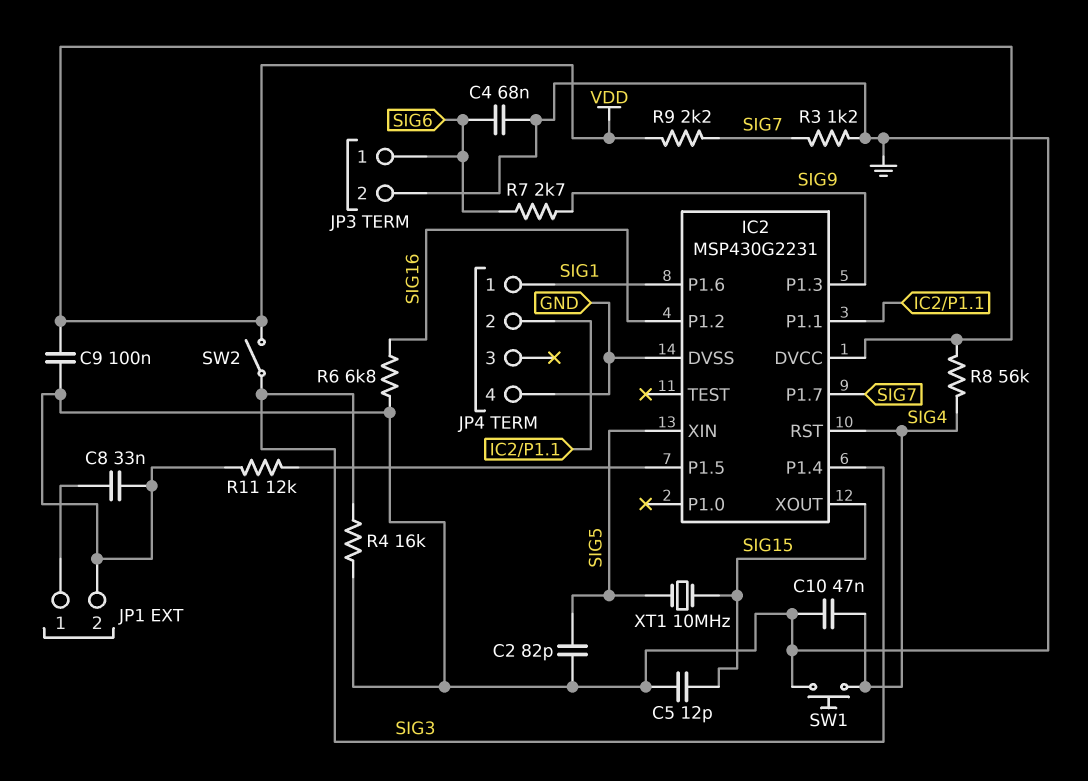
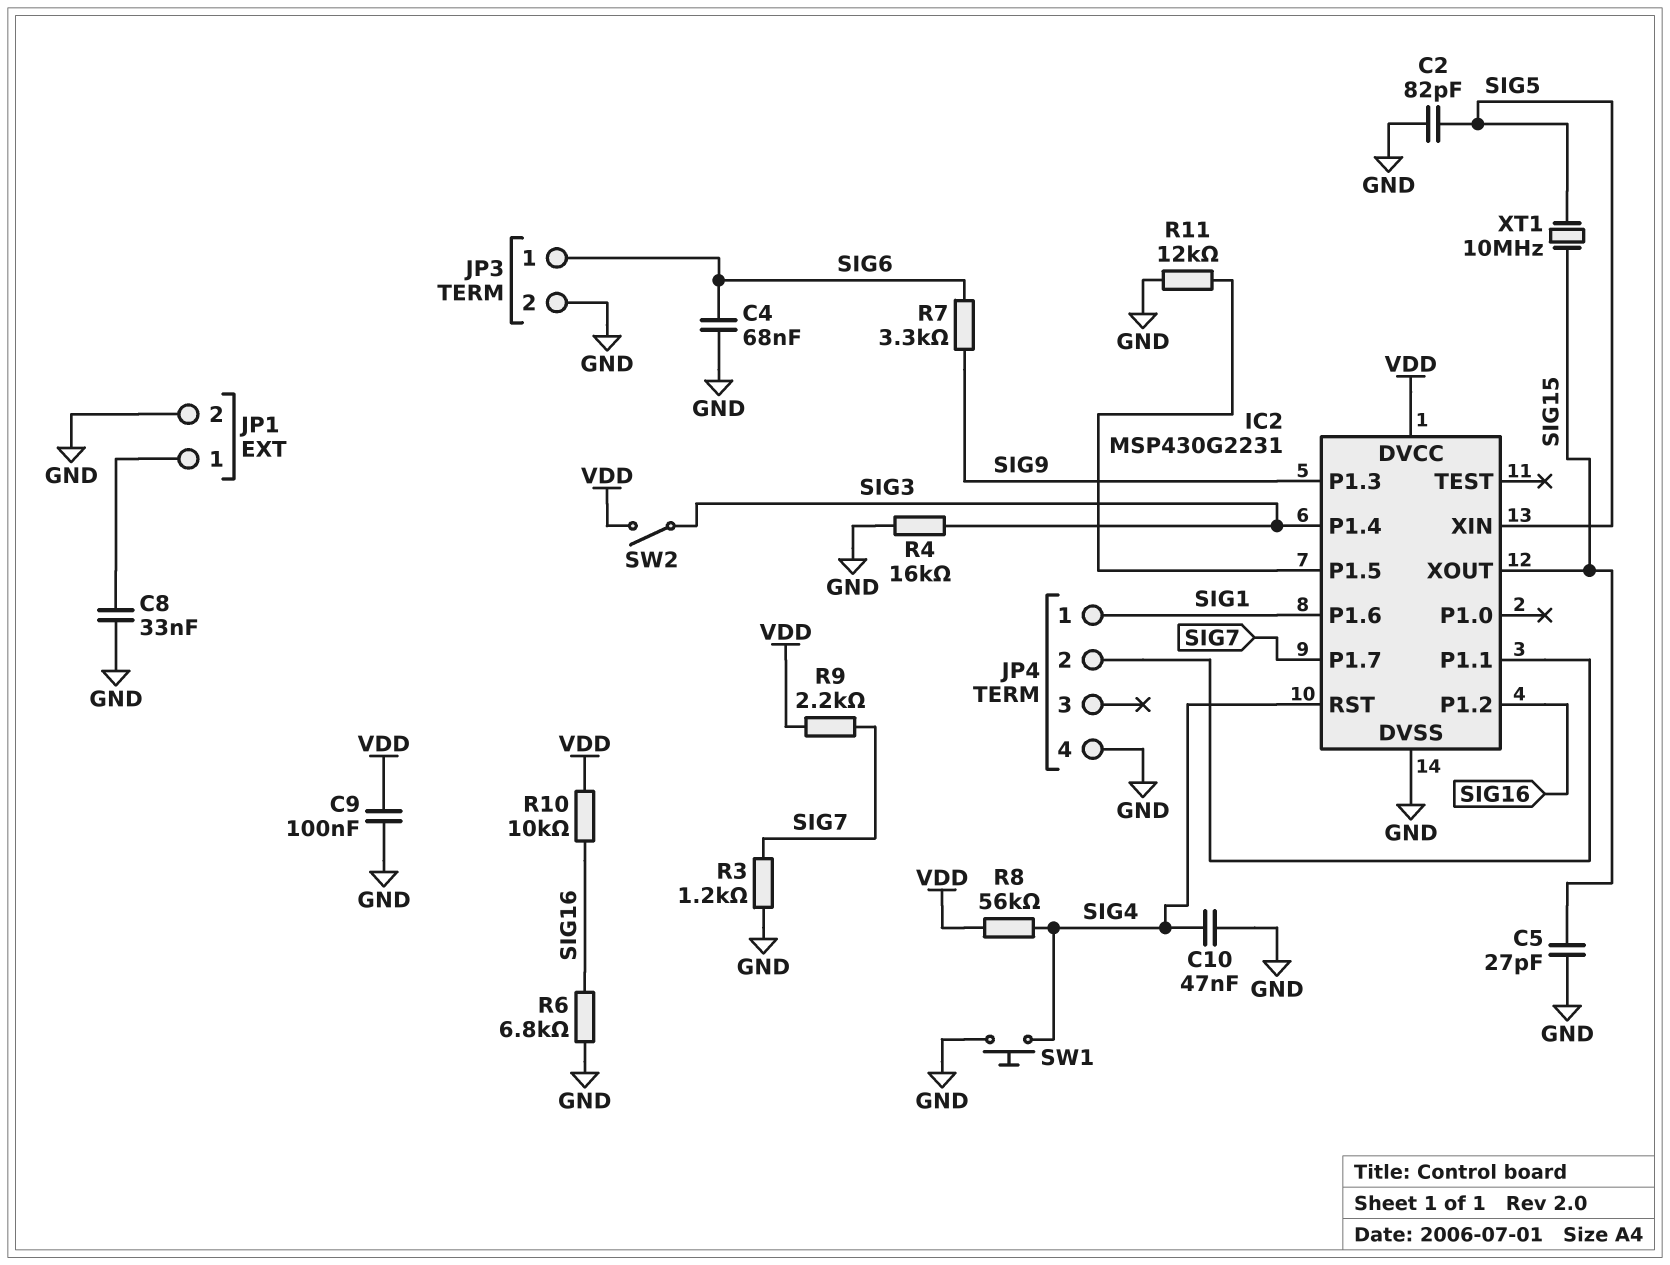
C5: 12pF (GND, SIG15) -> 27pF (GND, SIG15)
R7: 2.7k (SIG6, SIG9) -> 3.3k (SIG6, SIG9)
R10: none -> 10k (SIG16, VDD)

